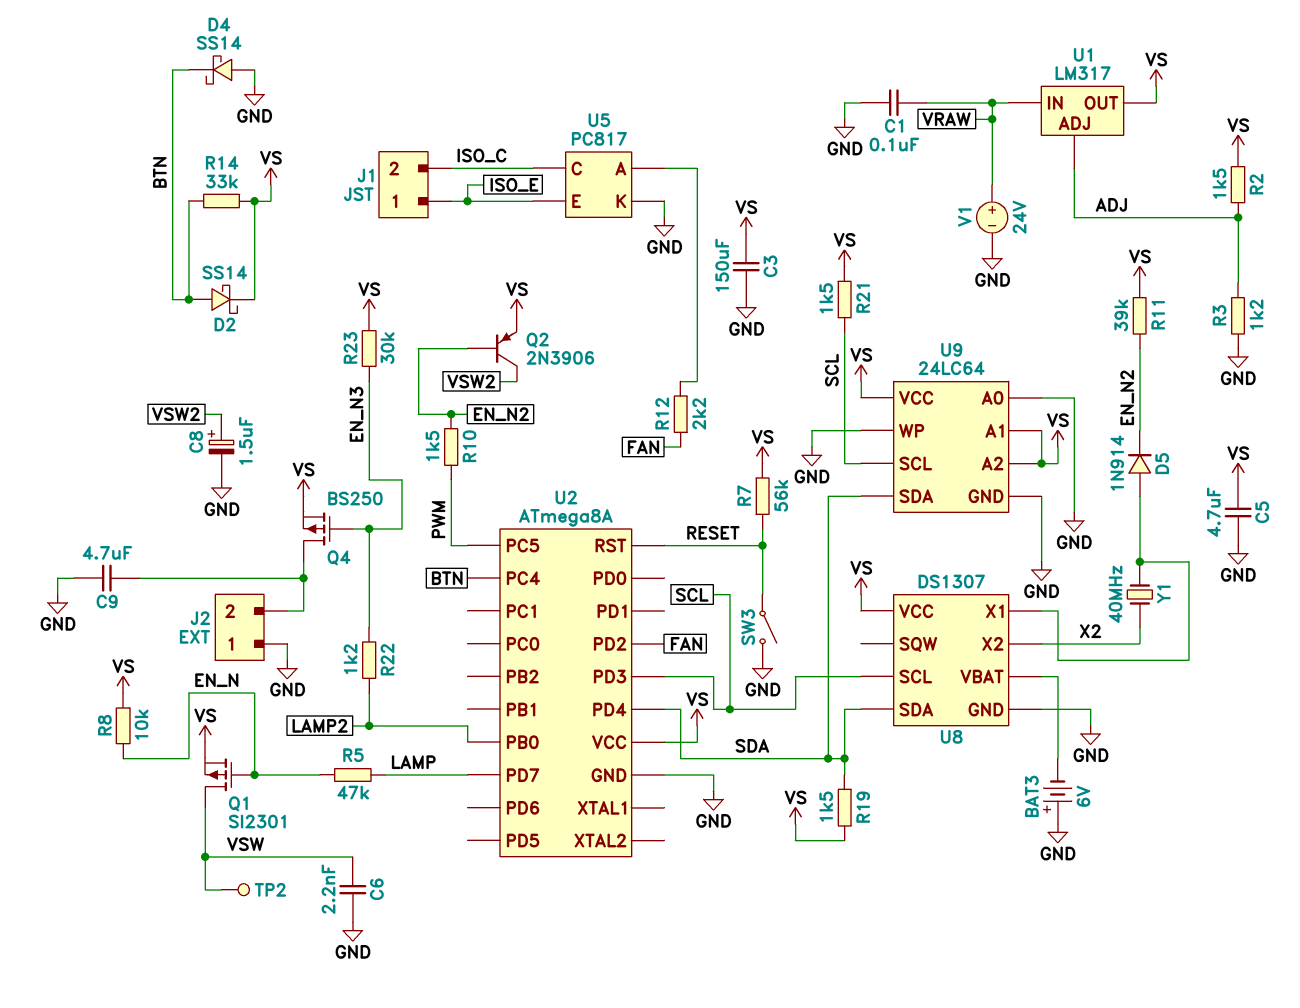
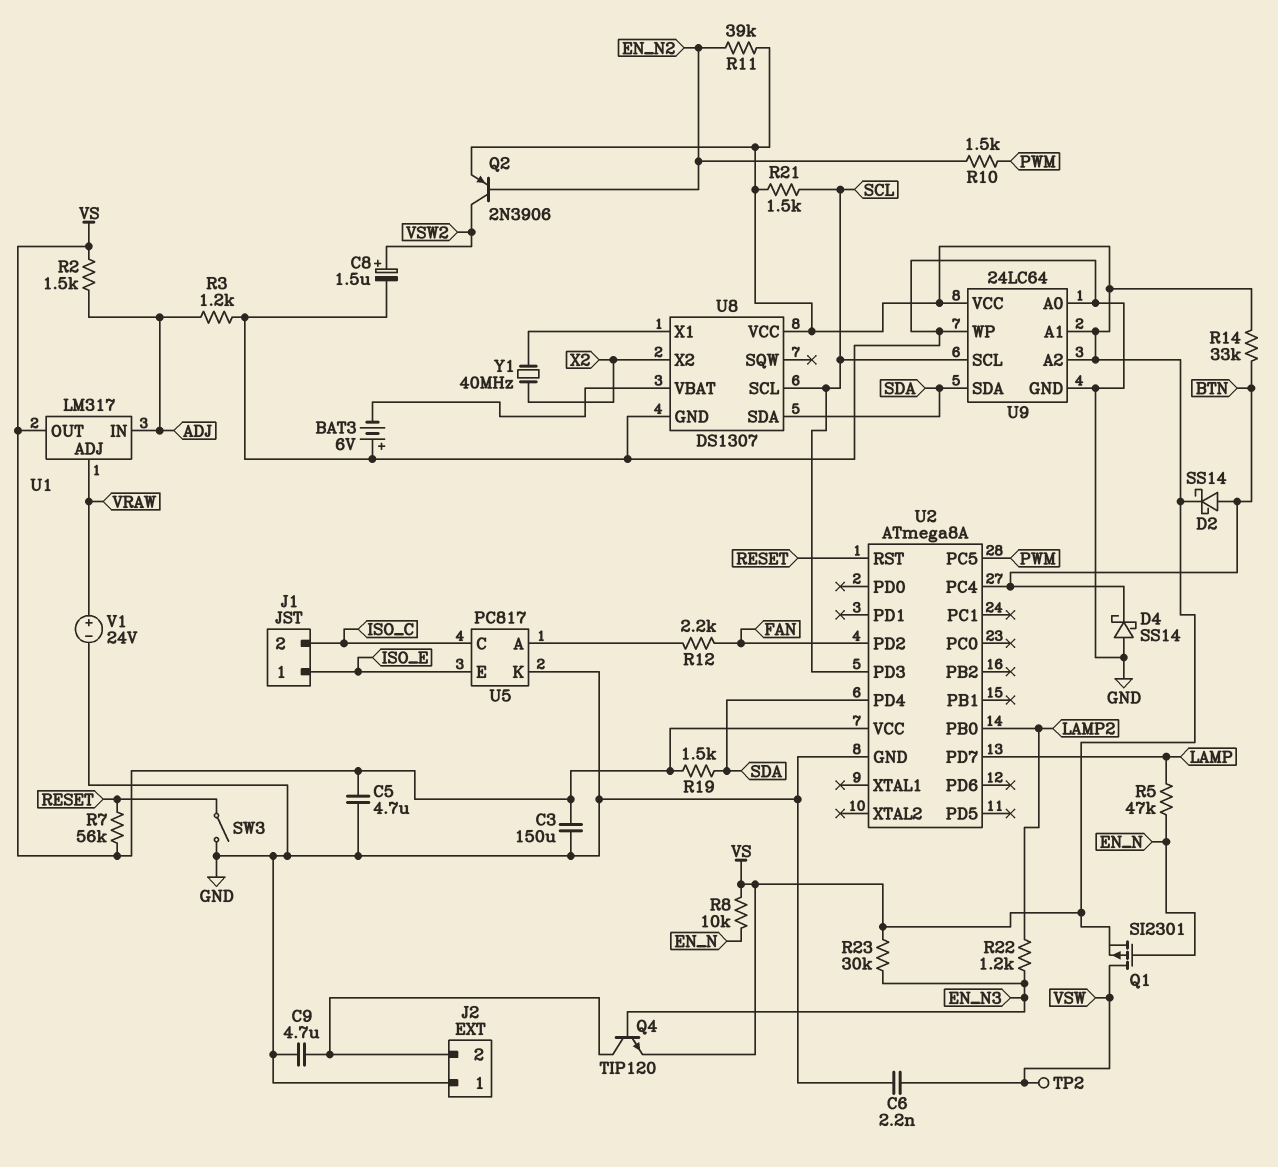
C1: 100nF (GND, VRAW) -> none
D5: diode 1N914 (A U8/X1, K EN_N2) -> none
Q4: PMOS BS250 (G EN_N3, D J2/2, S VS) -> NPN TIP120 (B EN_N3, C J2/2, E VS)
U1 pin ADJ: ADJ -> VRAW
U1 pin IN: VRAW -> ADJ

